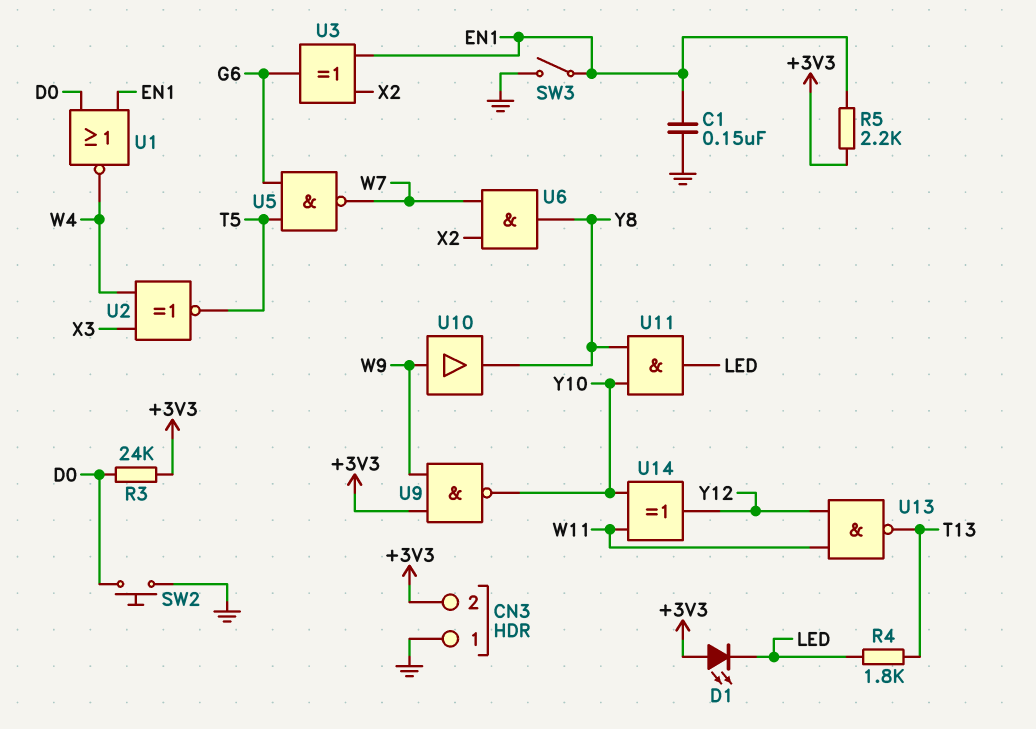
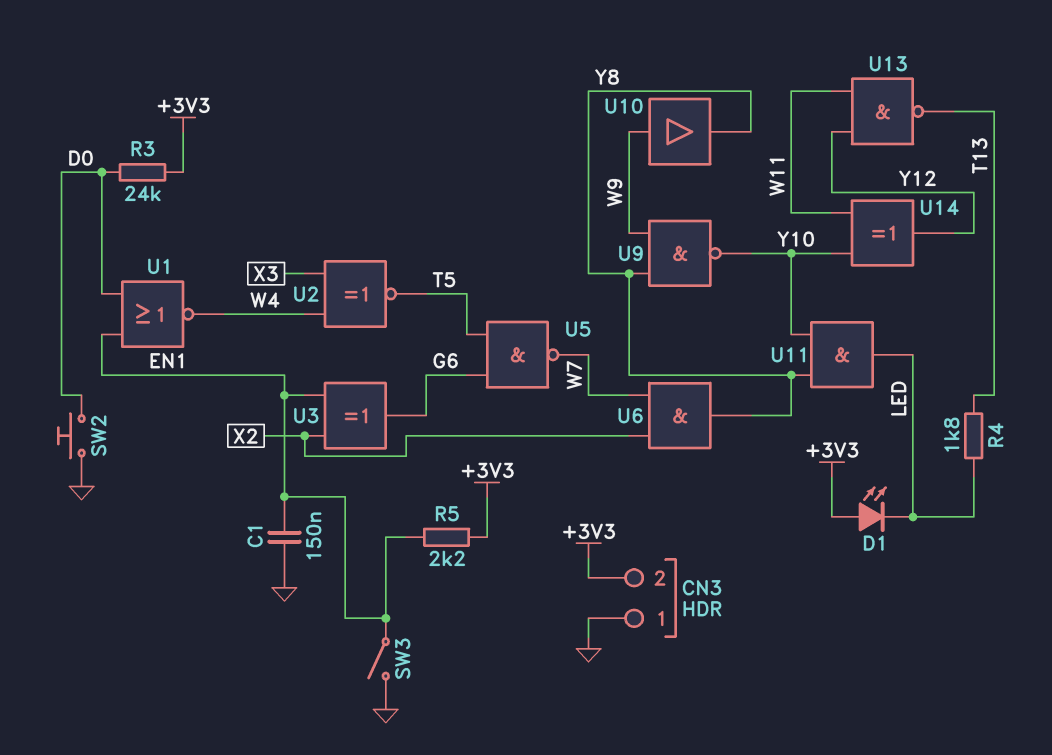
U9: NAND (in +3V3, in W9, out Y10) -> NAND (in W9, in Y8, out Y10)

